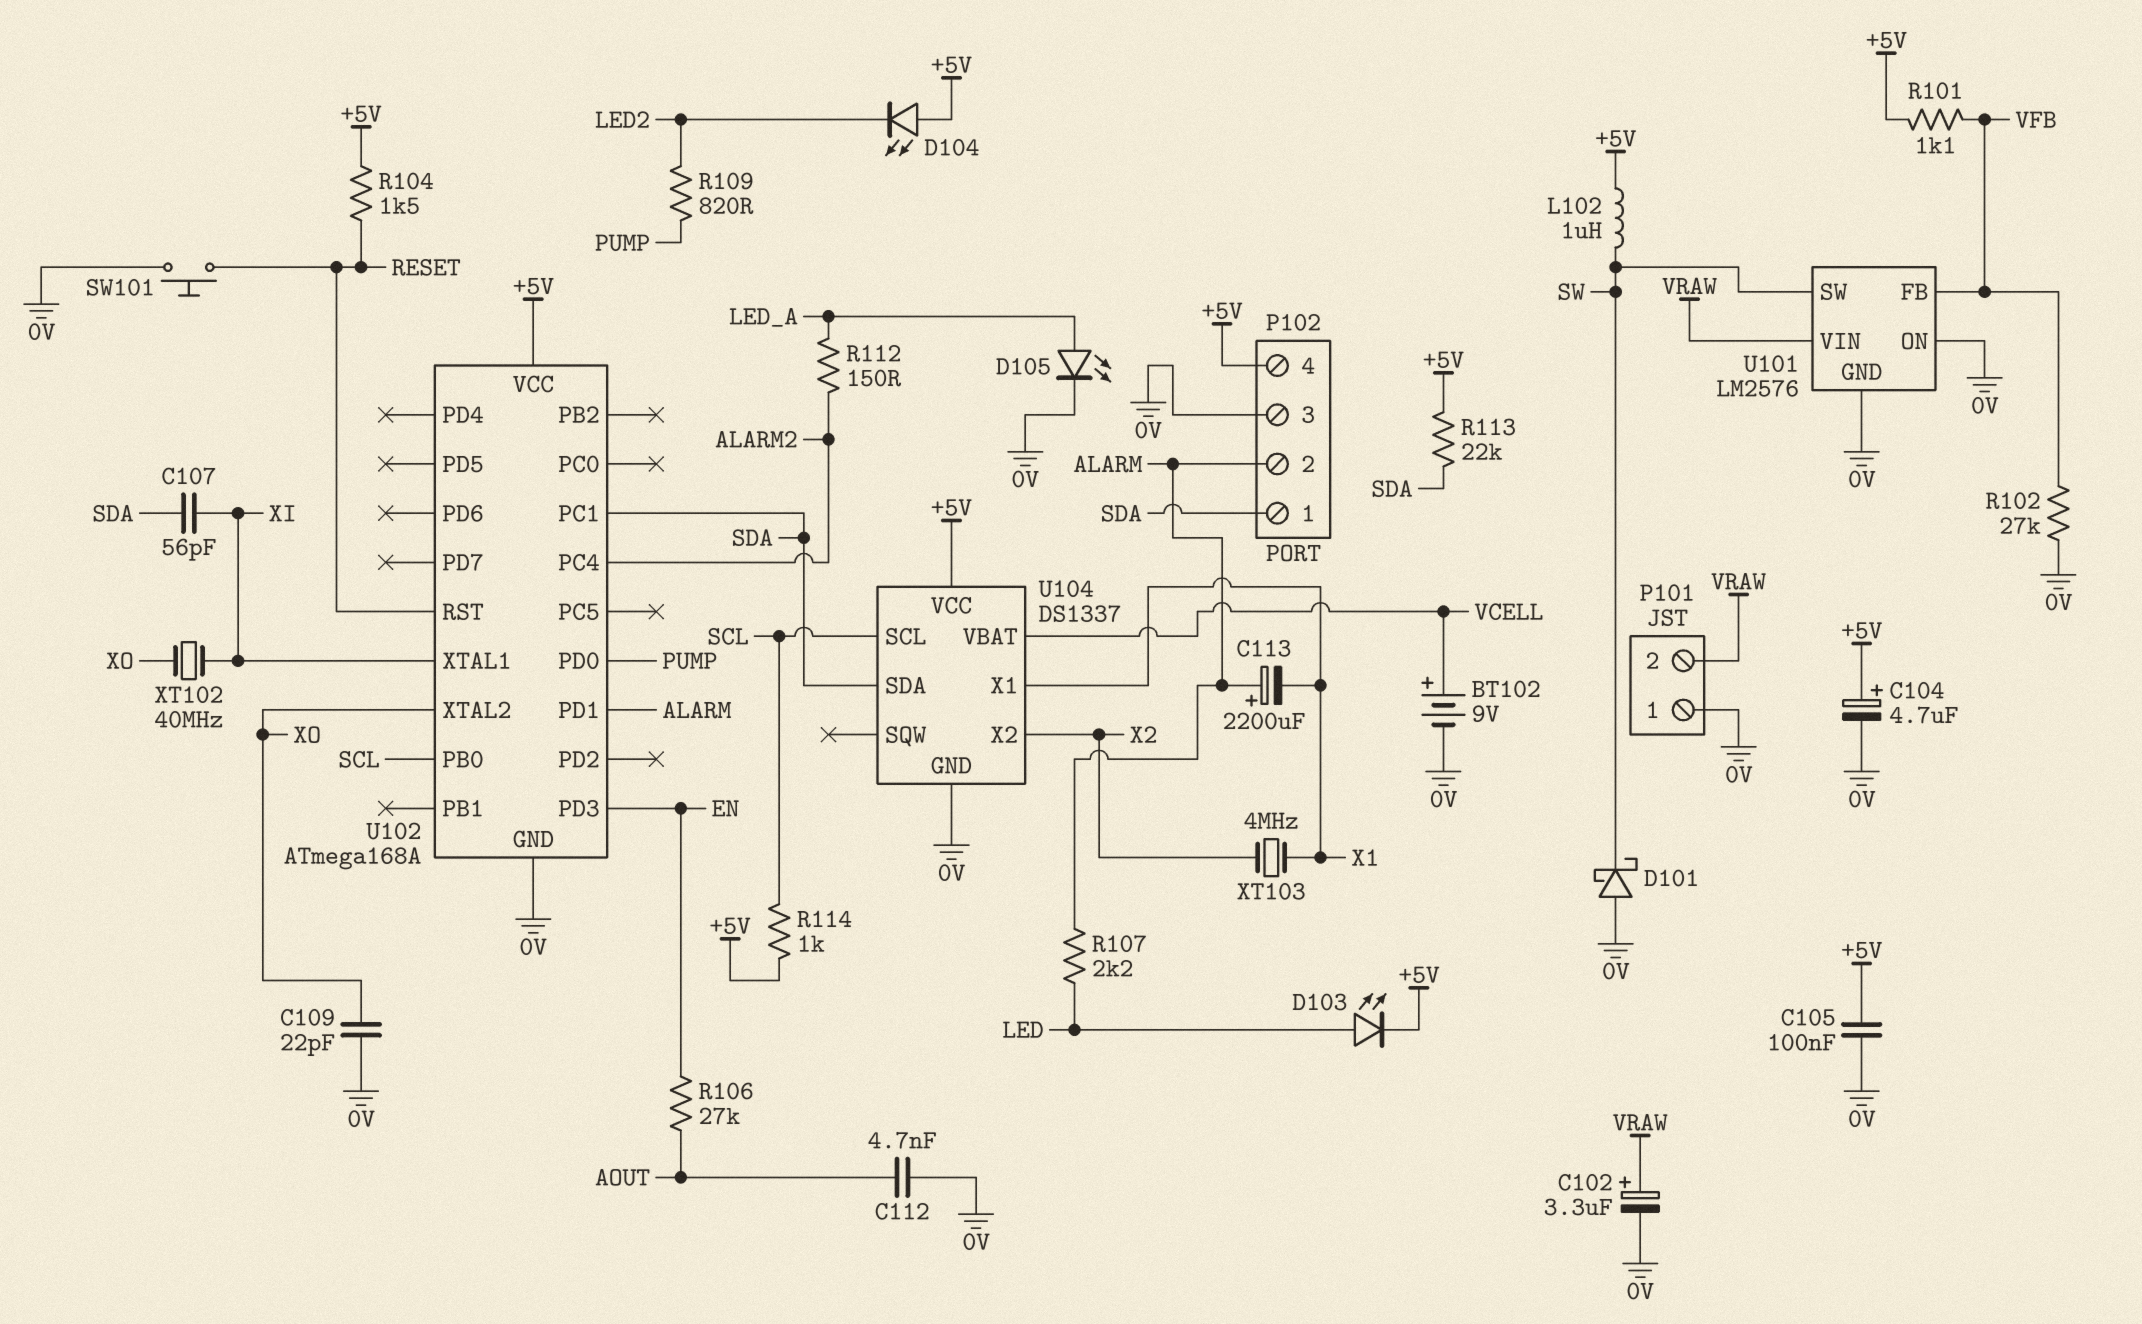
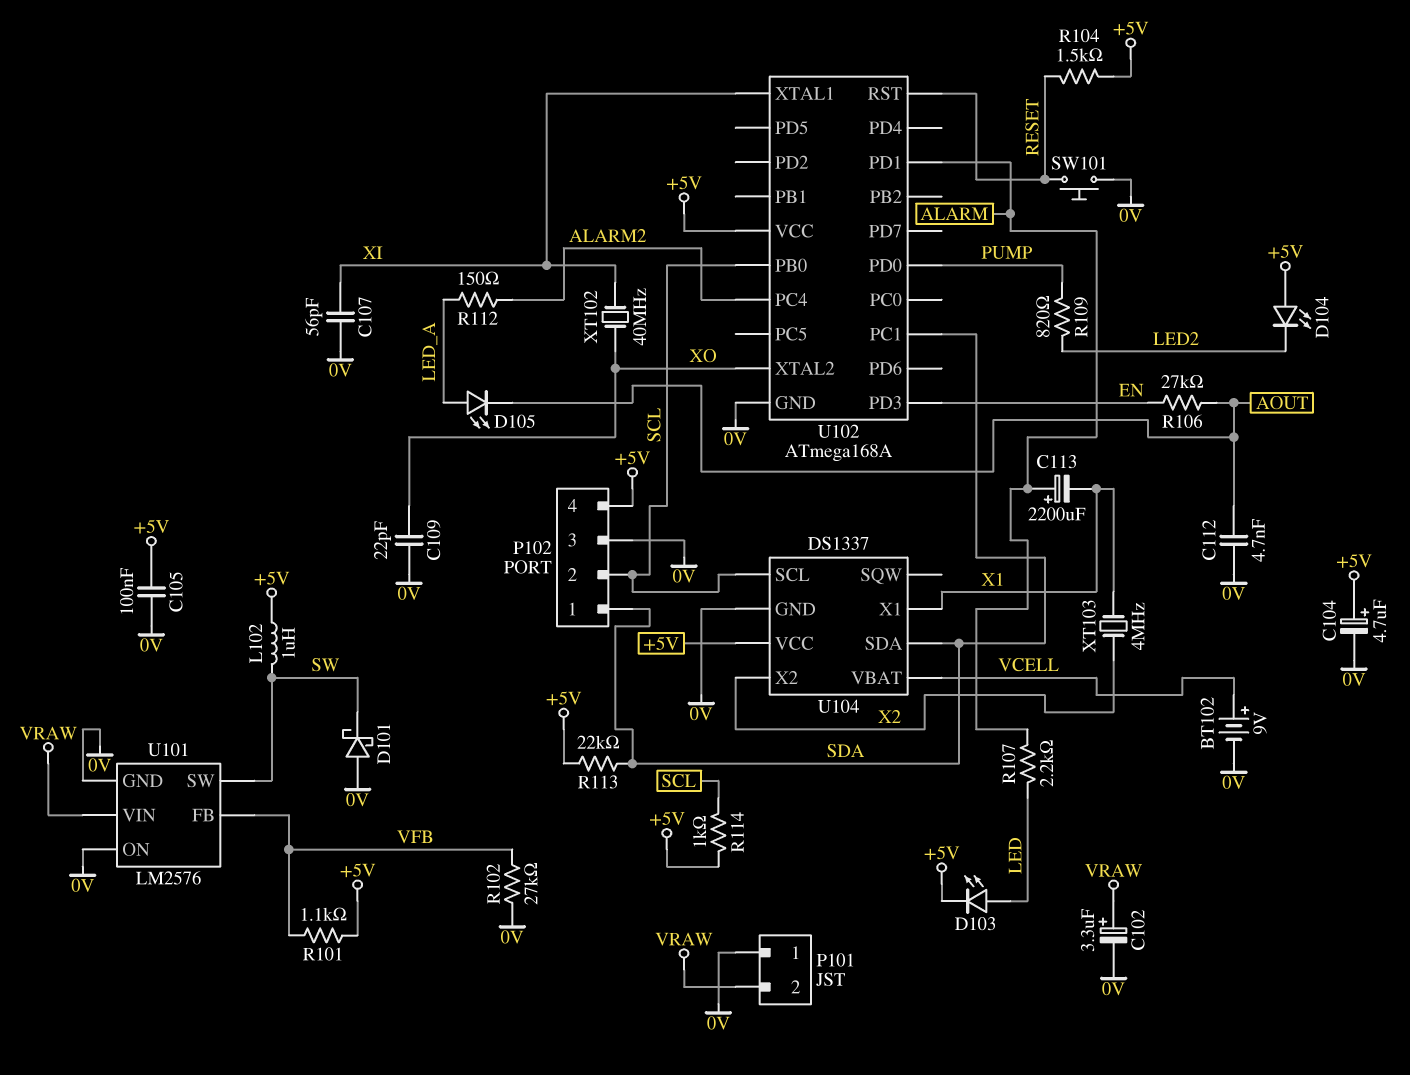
C107: 56pF (SDA, XI) -> 56pF (0V, XI)
D105: LED (A LED_A, K 0V) -> LED (A LED_A, K AOUT)
P102 pin 2: ALARM -> SCL

